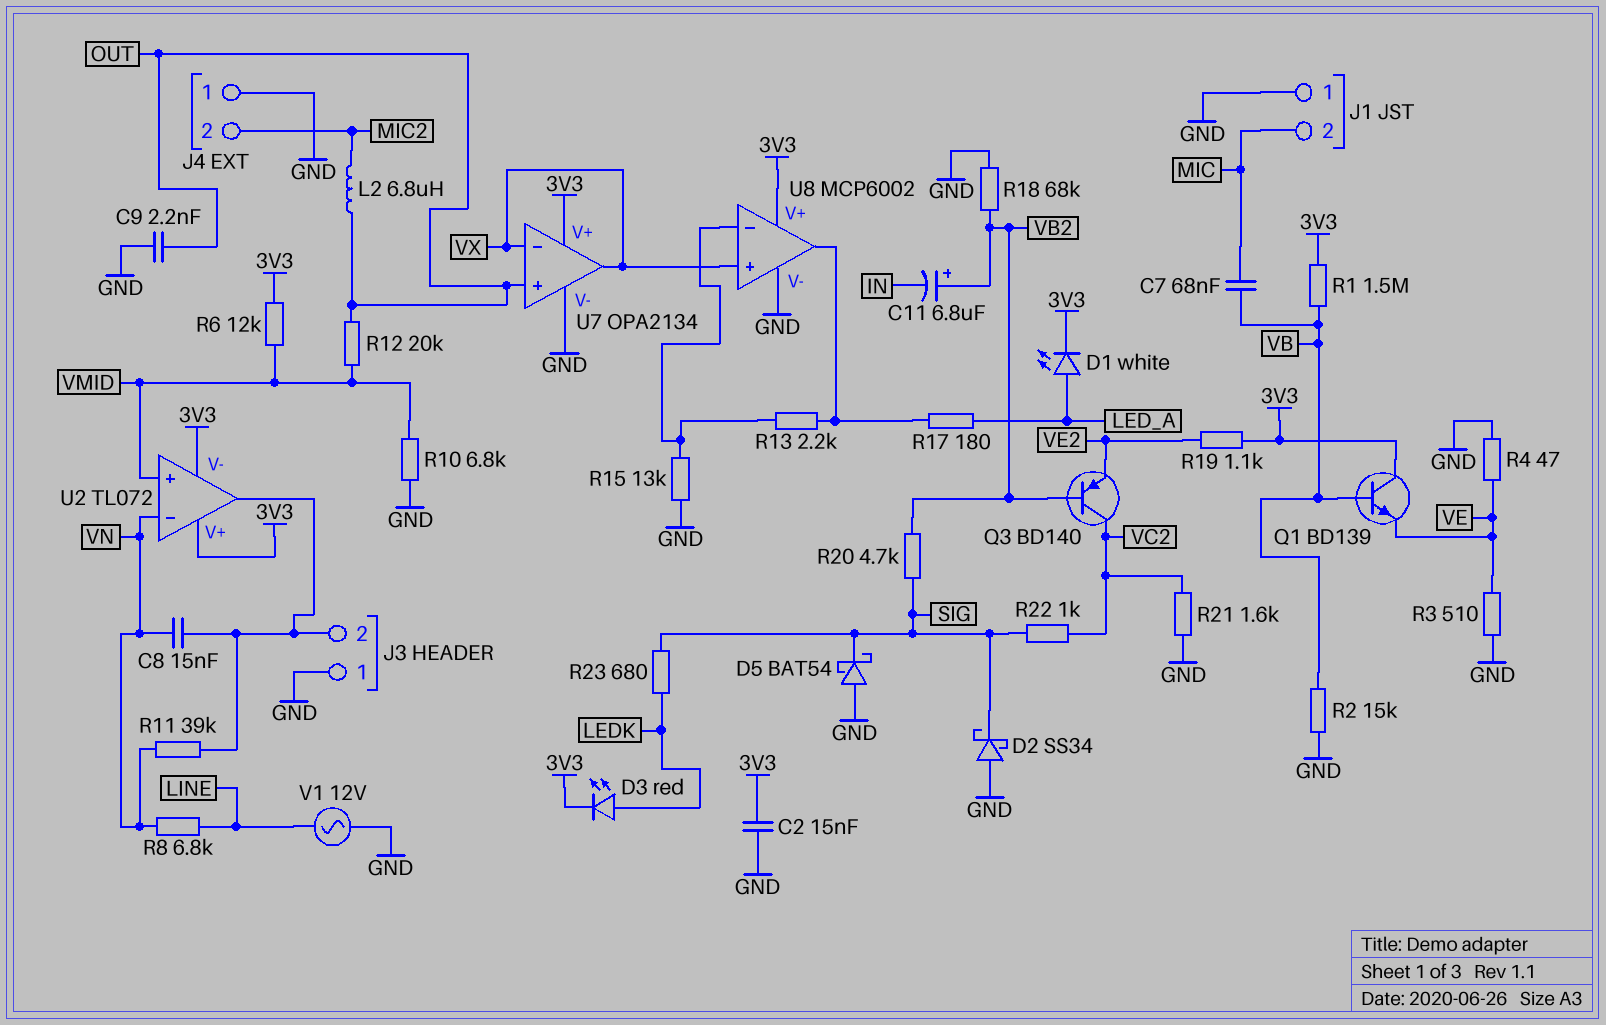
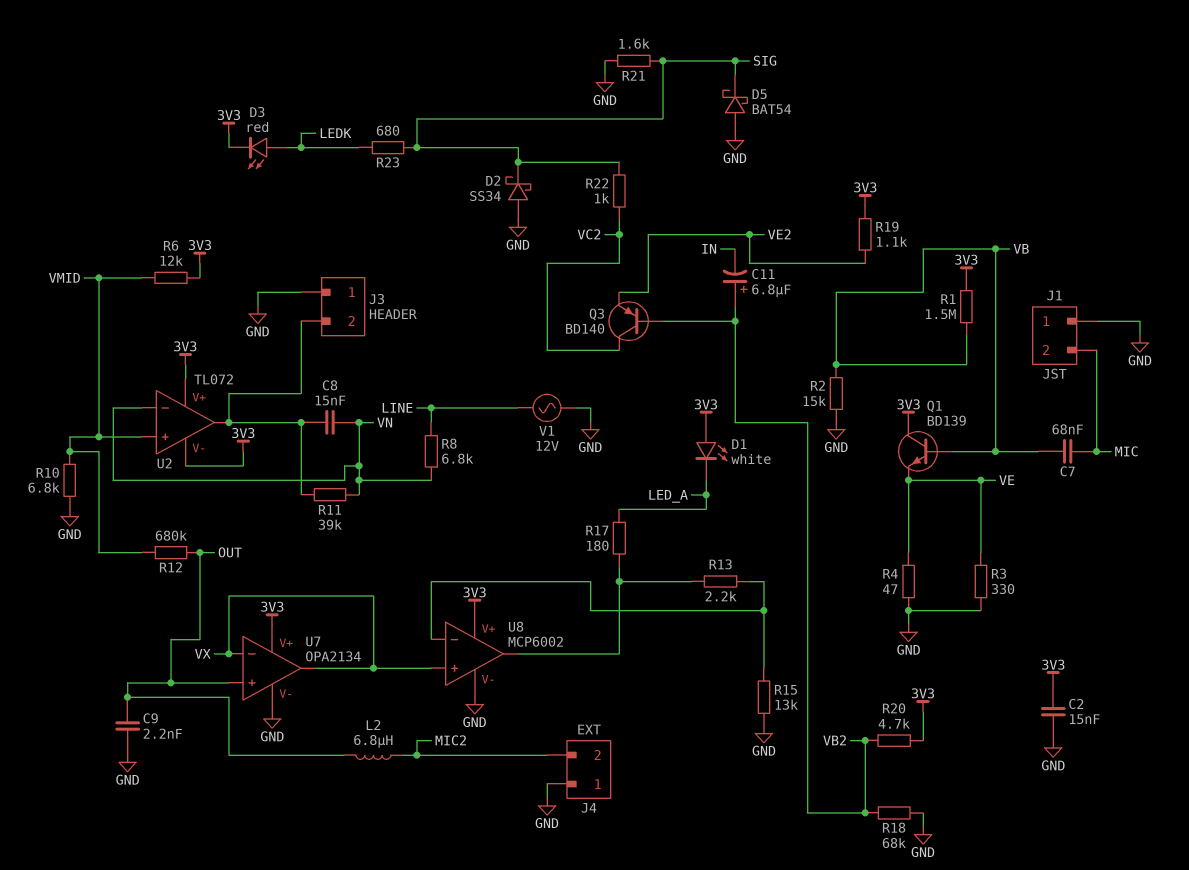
D1: LED white (A LED_A, K 3V3) -> LED white (A 3V3, K LED_A)
R3: 510 (GND, VE) -> 330 (GND, VE)
R12: 20k (OUT, VMID) -> 680k (OUT, VMID)
R20: 4.7k (SIG, VB2) -> 4.7k (3V3, VB2)
R21: 1.6k (GND, VC2) -> 1.6k (GND, SIG)

